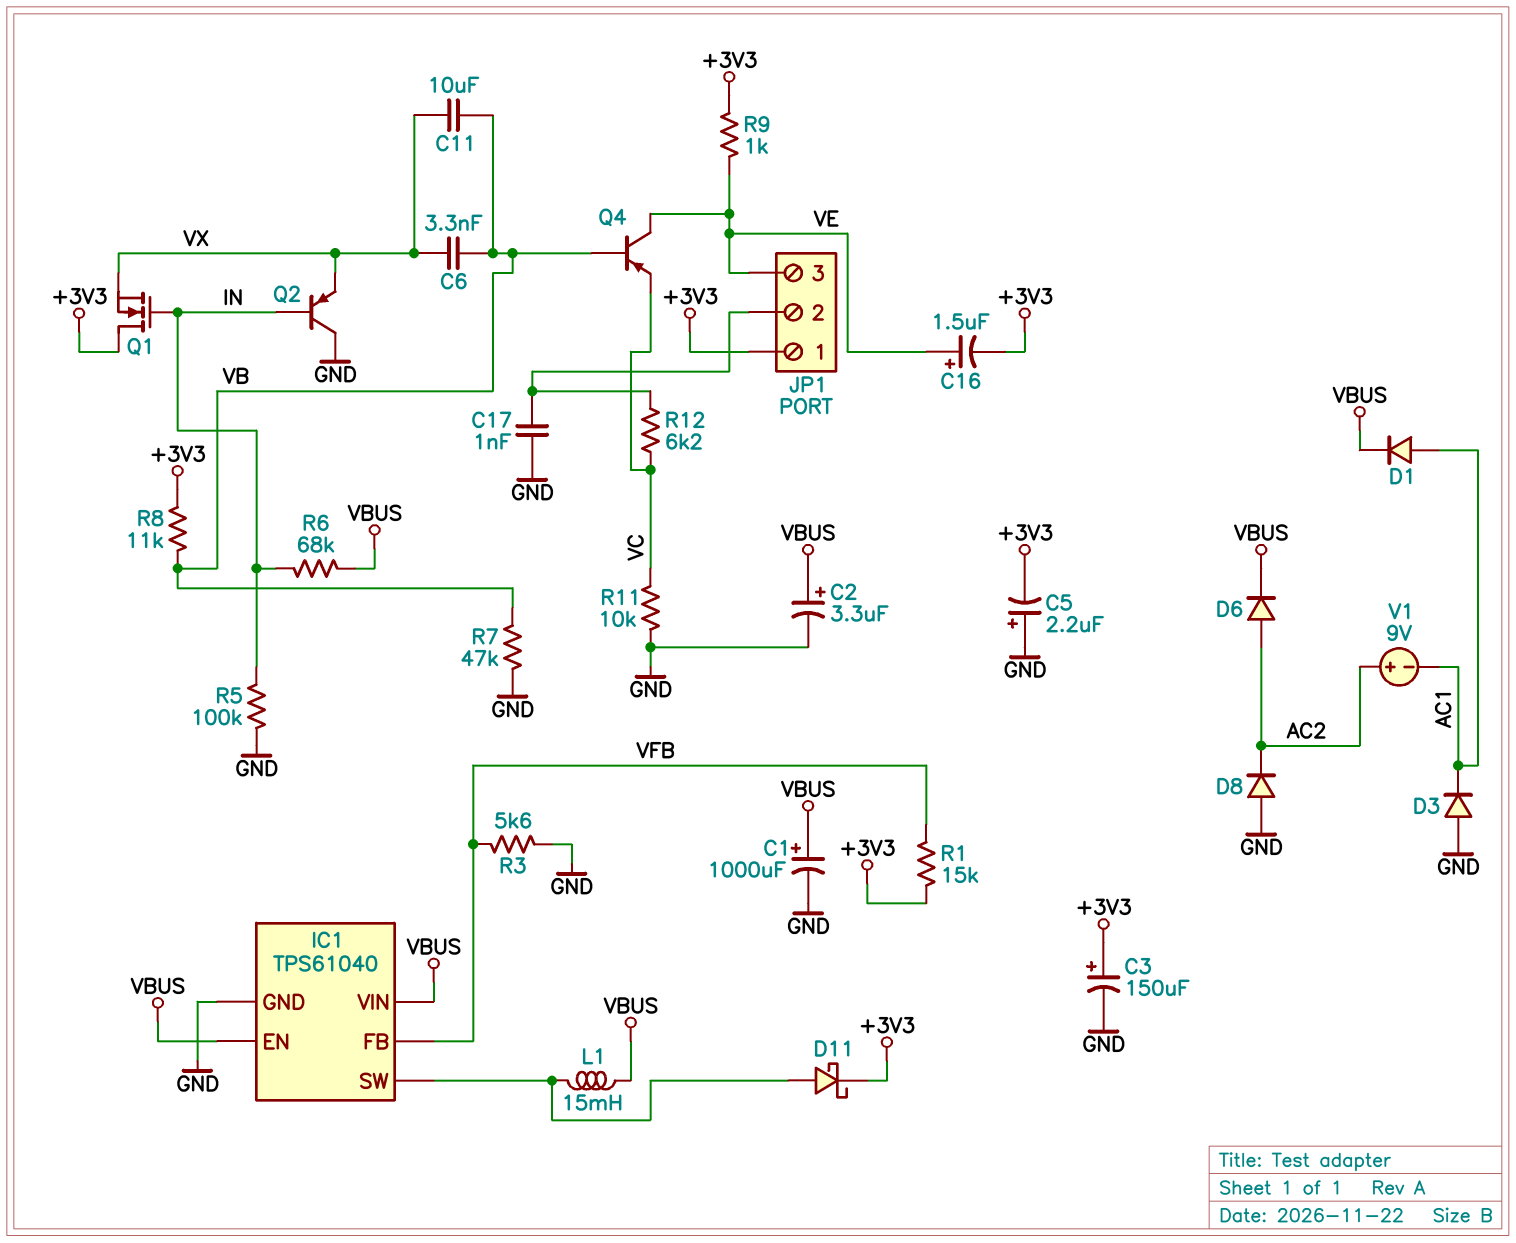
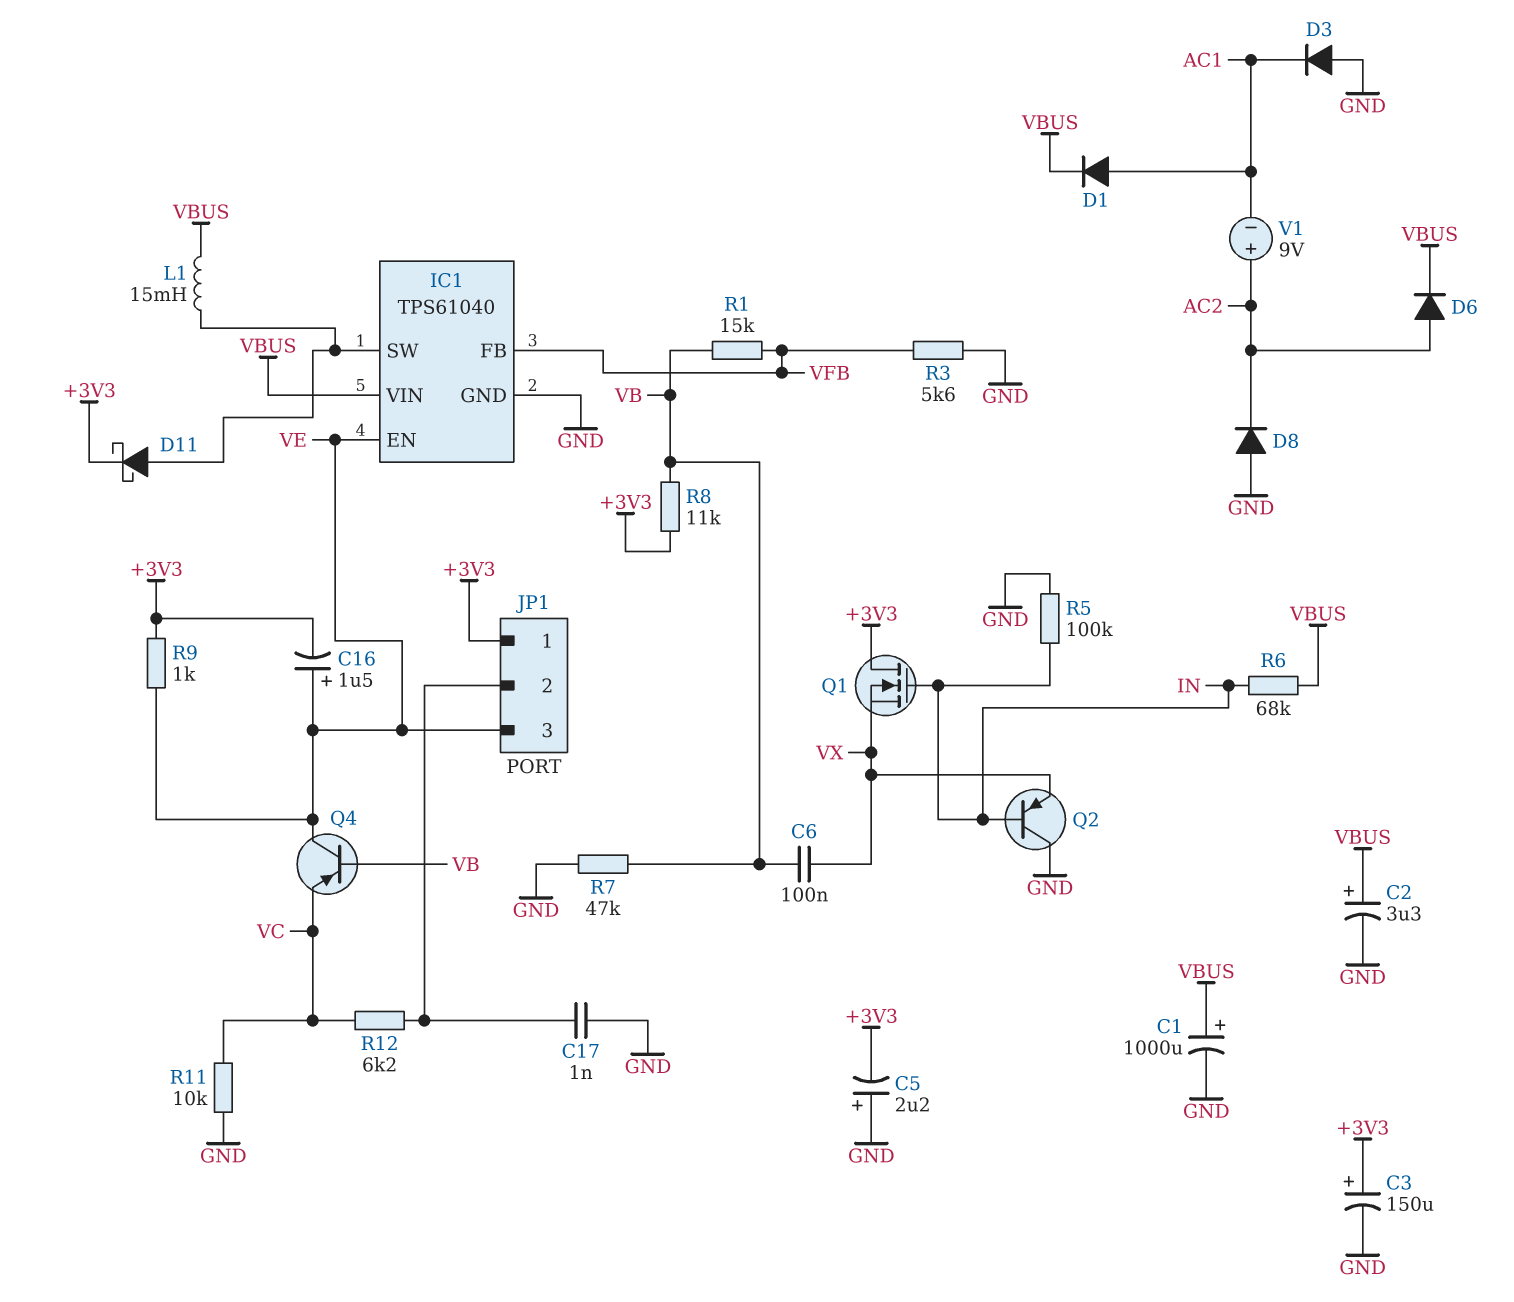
C6: 3.3nF (VB, VX) -> 100nF (VB, VX)
C11: 10uF (VB, VX) -> none
IC1 pin EN: VBUS -> VE
R1: 15k (+3V3, VFB) -> 15k (VB, VFB)

